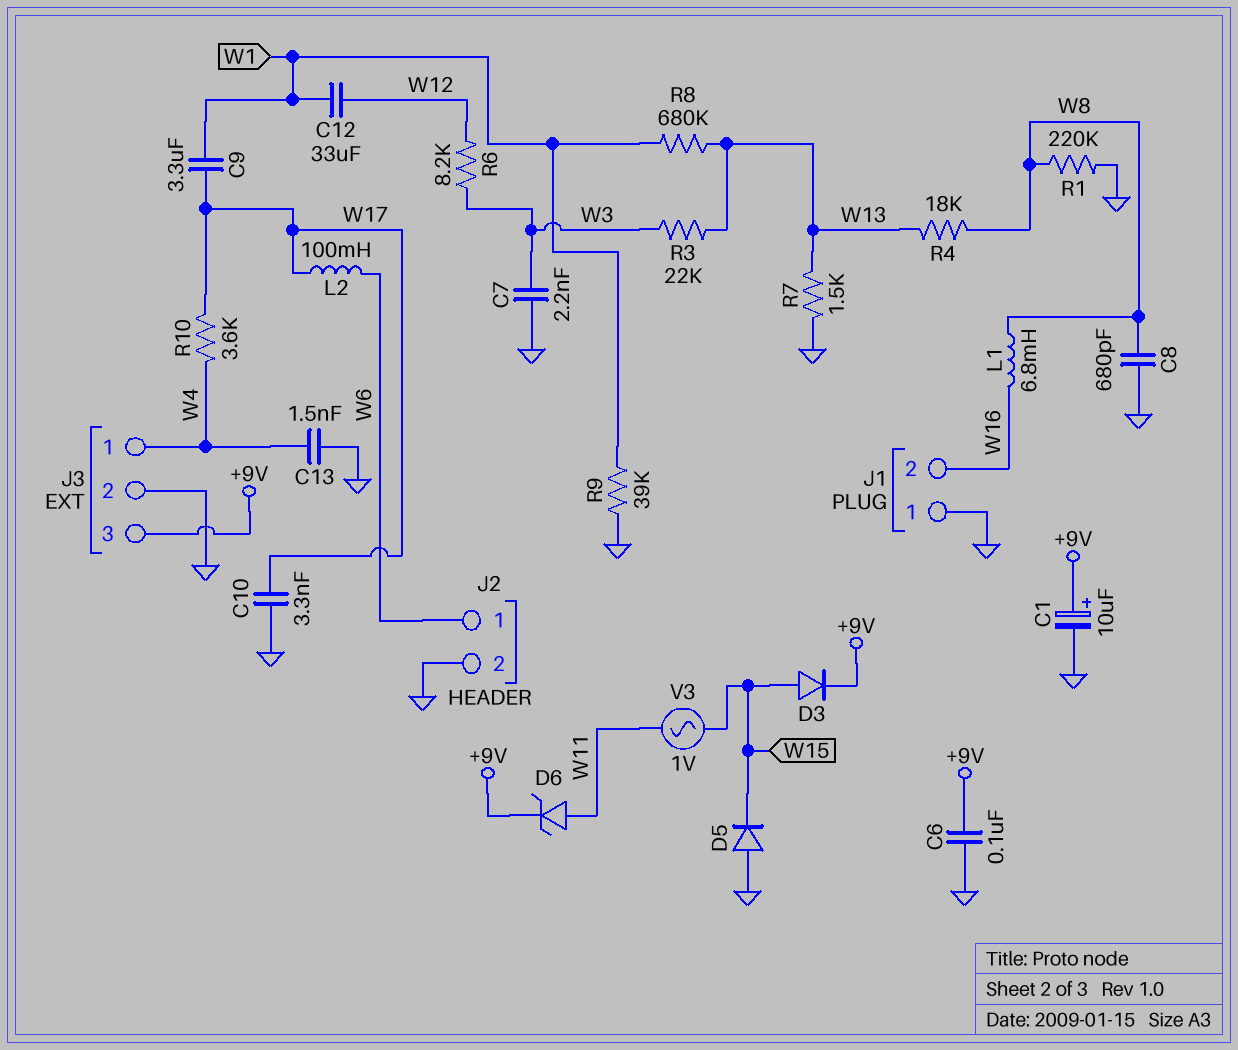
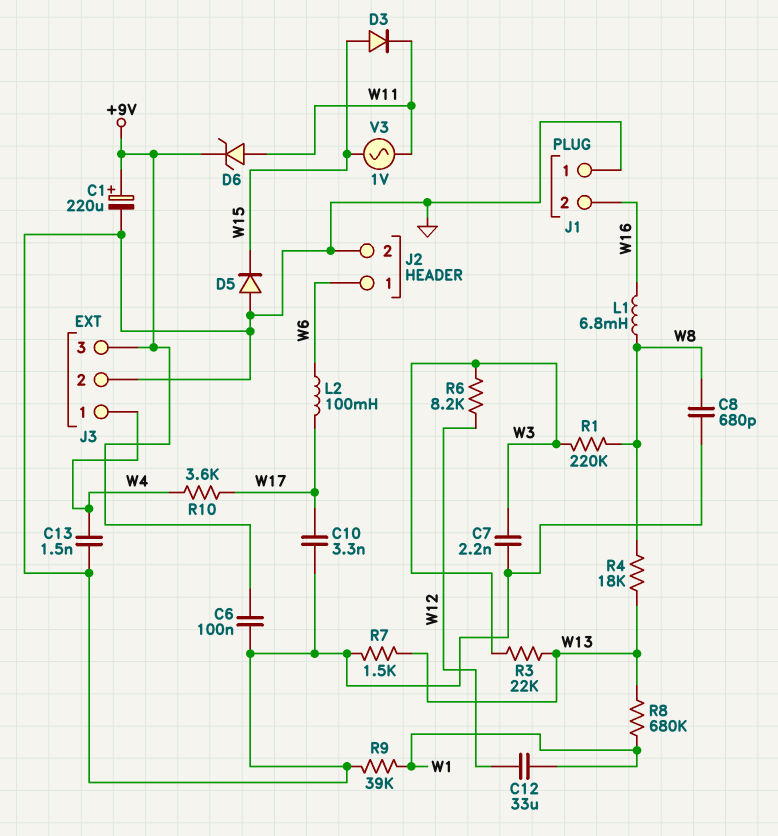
C1: 10uF (plus +9V, minus GND) -> 220uF (plus +9V, minus GND)
C9: 3.3uF (W1, W17) -> none
D3: diode (A W15, K +9V) -> diode (A W15, K W11)
R1: 220k (GND, W8) -> 220k (W3, W8)

